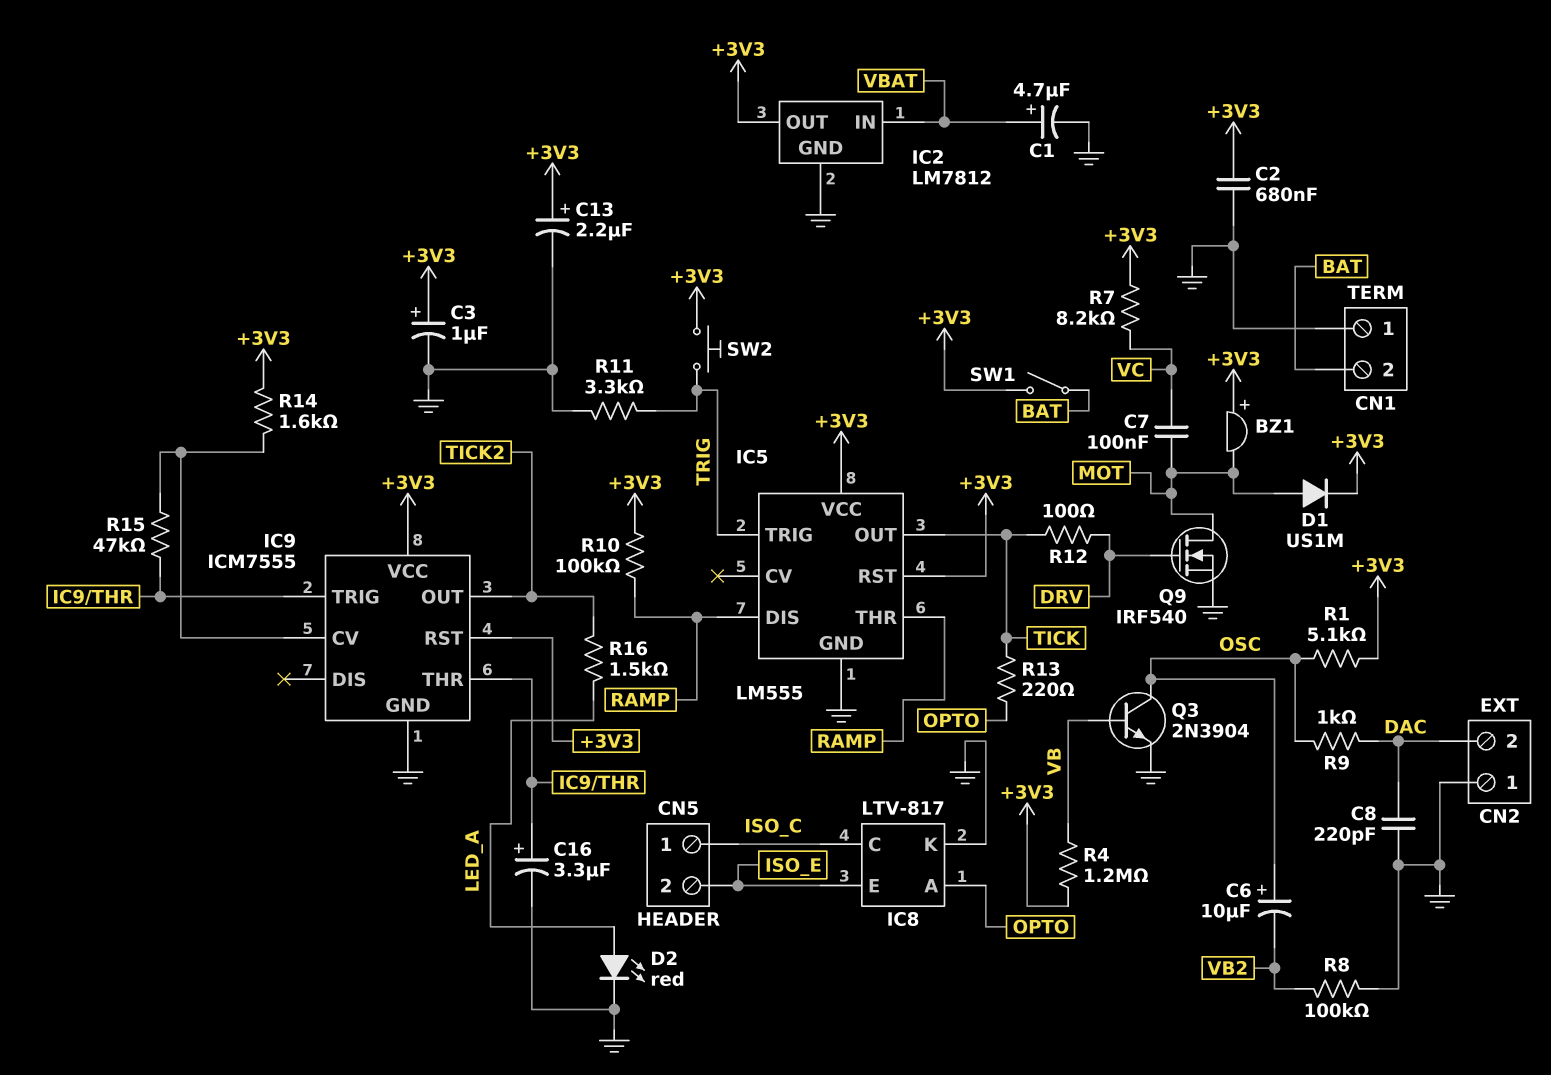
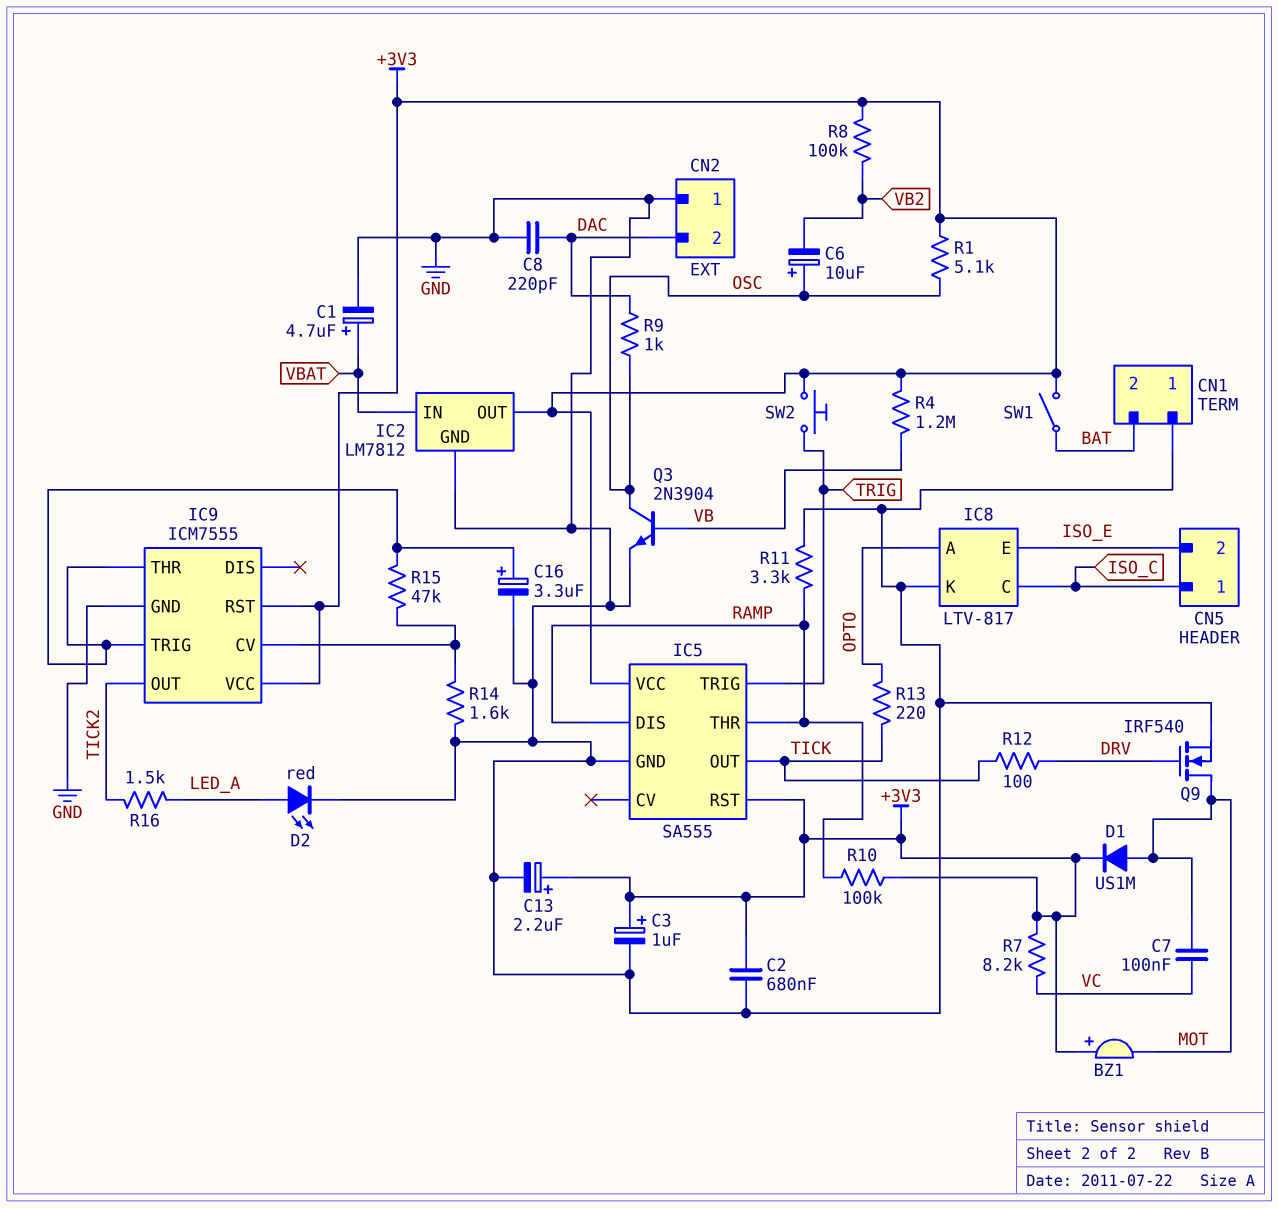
IC5: LM555 -> SA555
R8: 100k (GND, VB2) -> 100k (+3V3, VB2)
R11: 3.3k (GND, TRIG) -> 3.3k (GND, RAMP)
R14: 1.6k (+3V3, IC9/CV) -> 1.6k (GND, IC9/CV)

